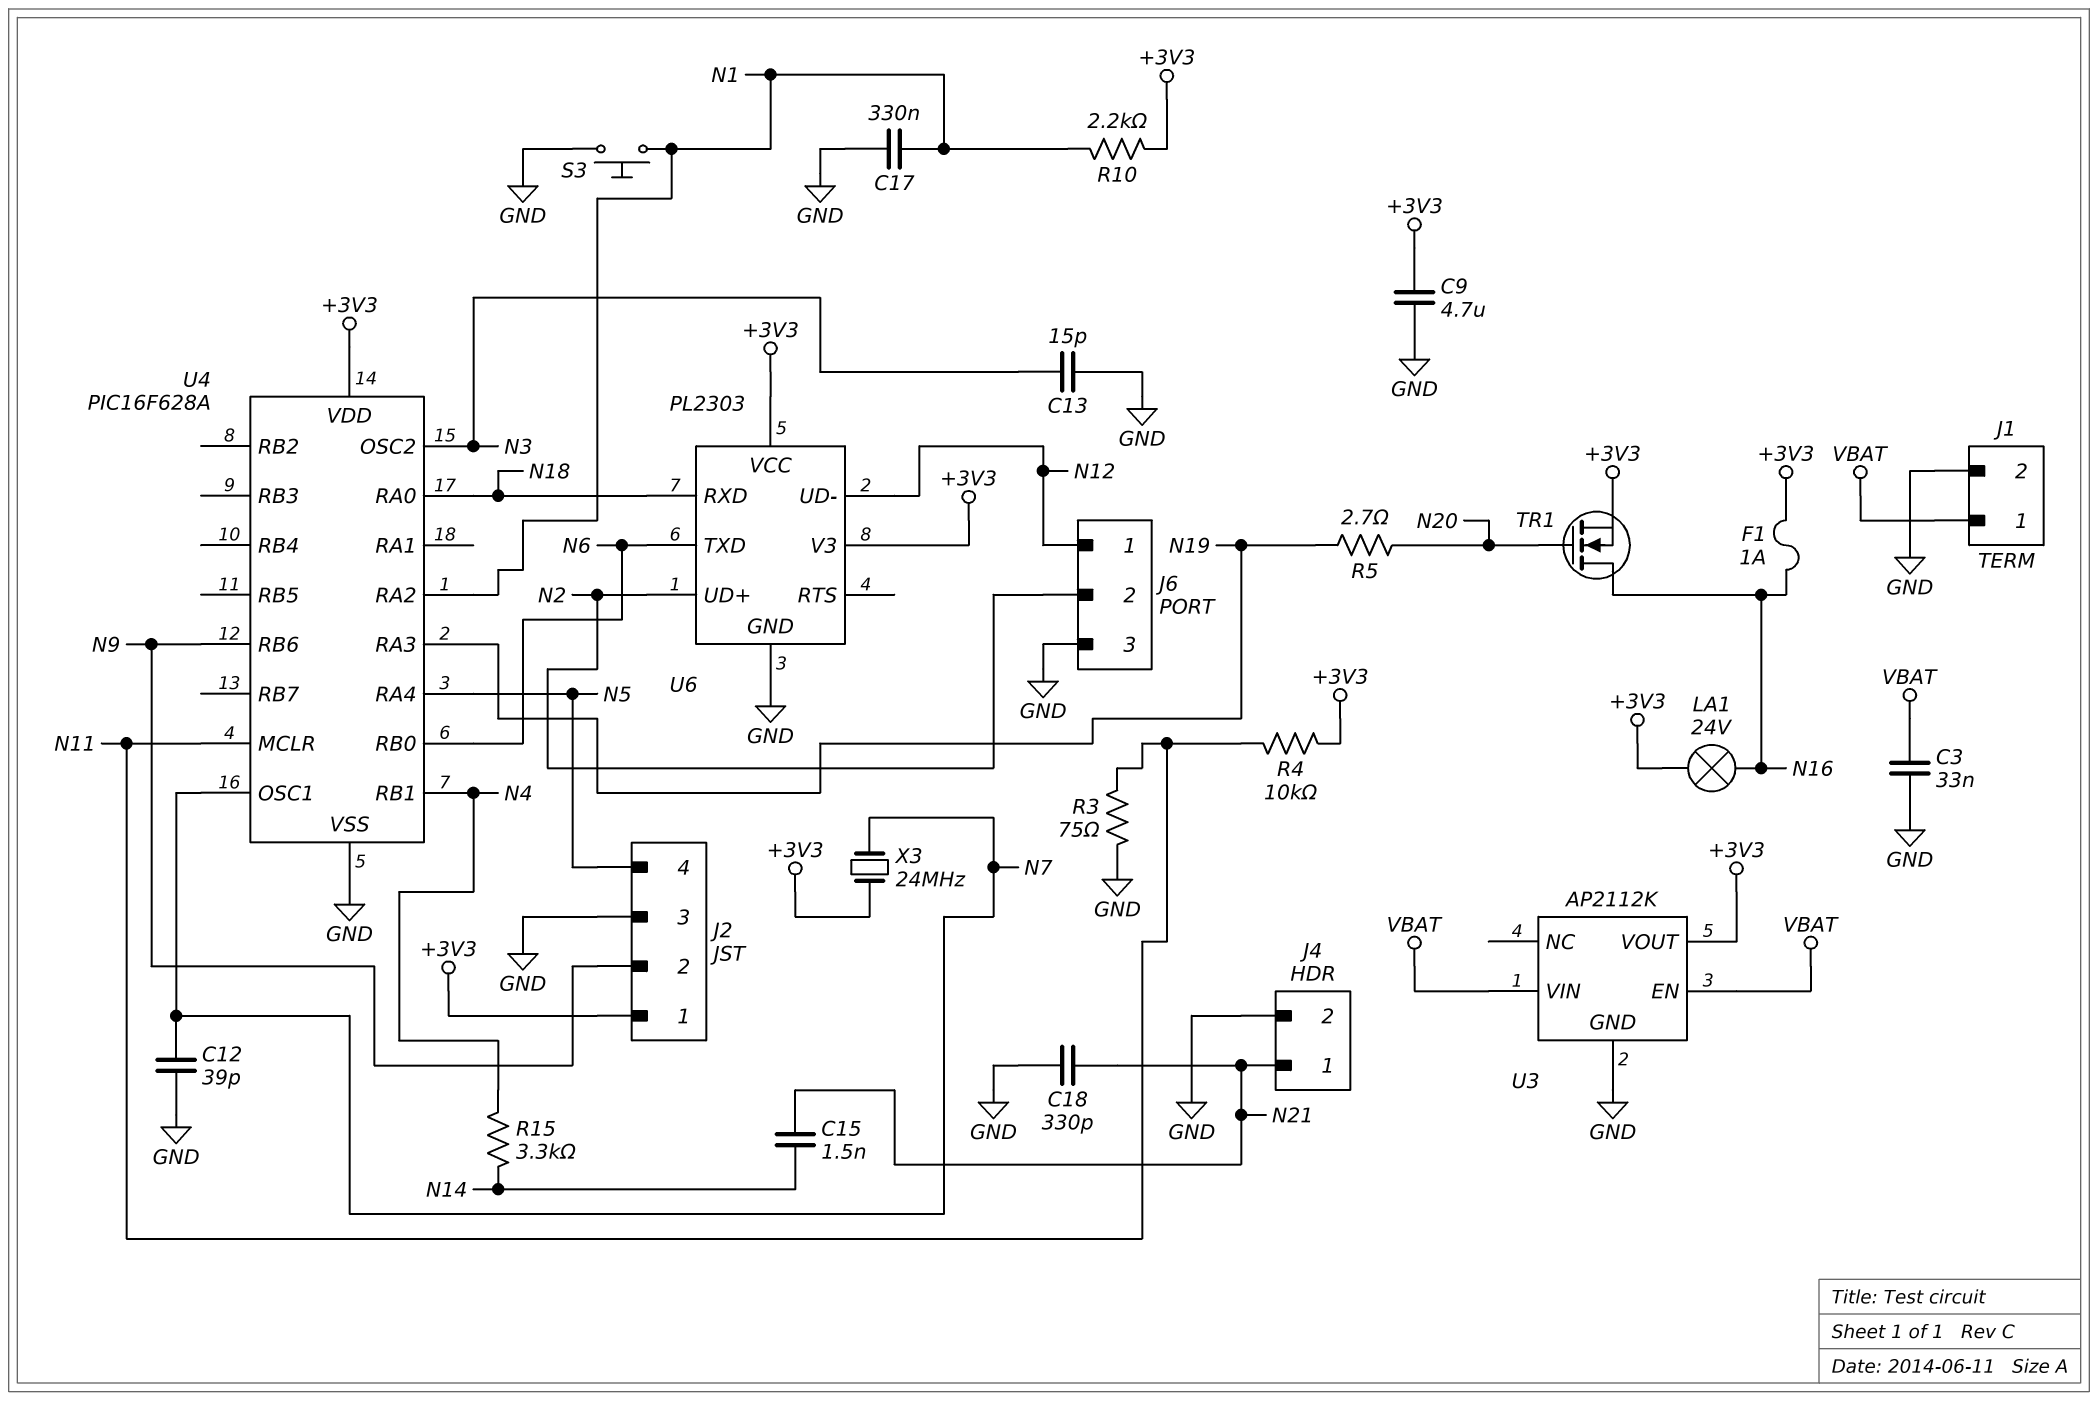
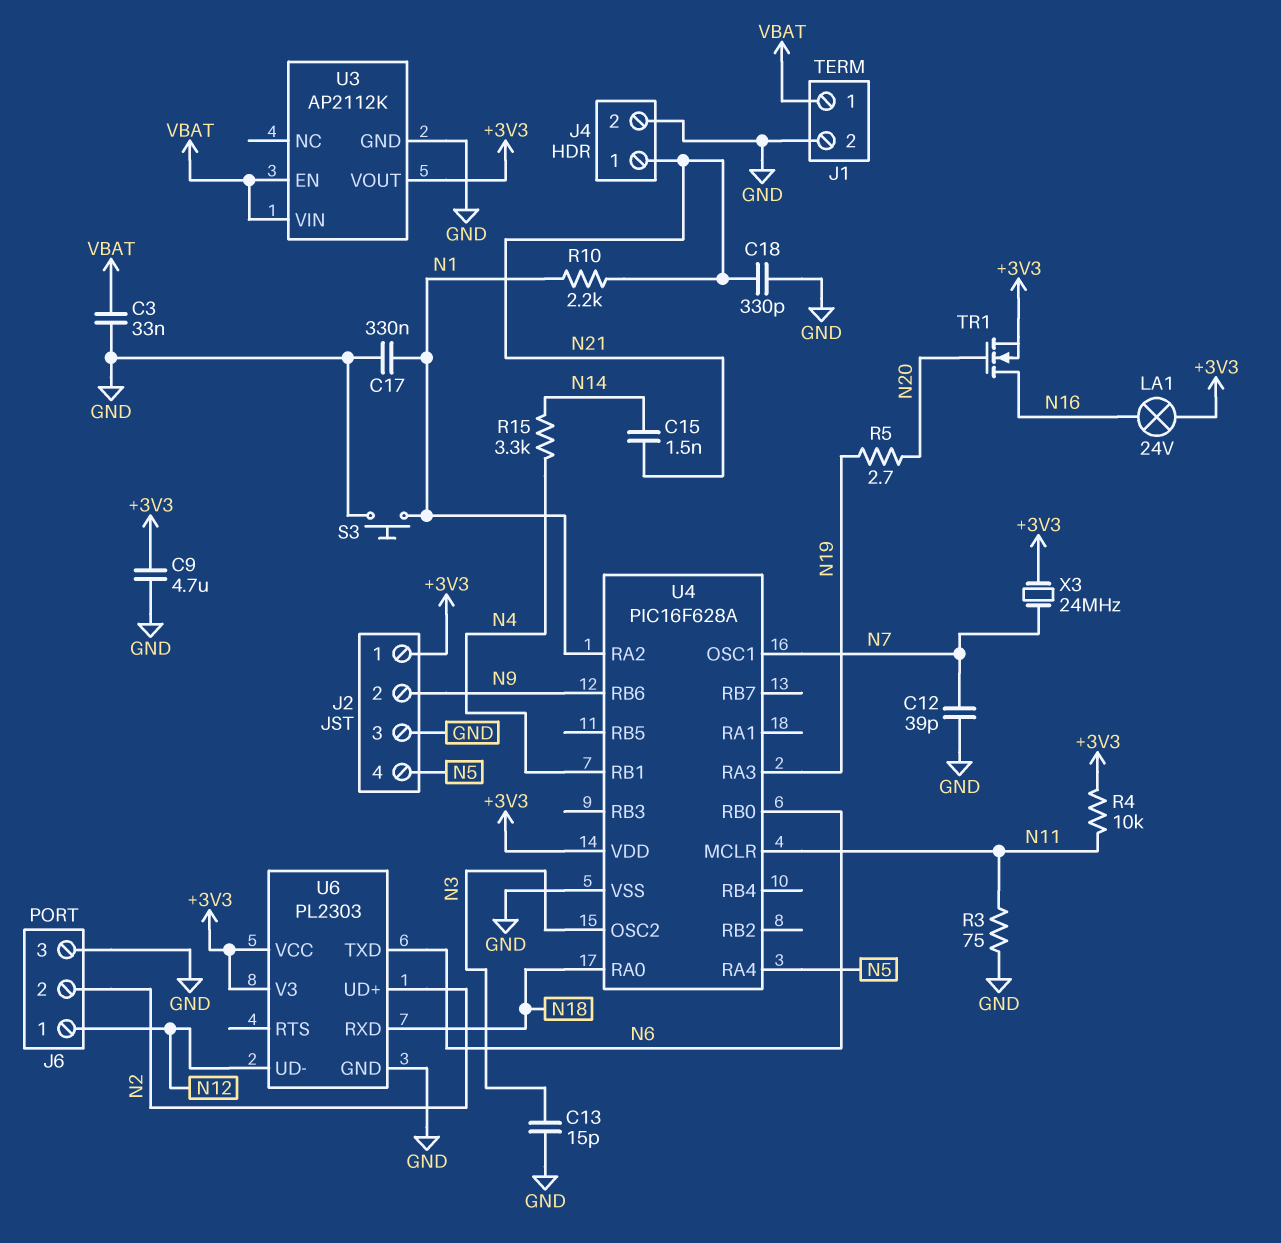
F1: 1A (+3V3, N16) -> none
R10: 2.2k (+3V3, N1) -> 2.2k (N1, N21)

